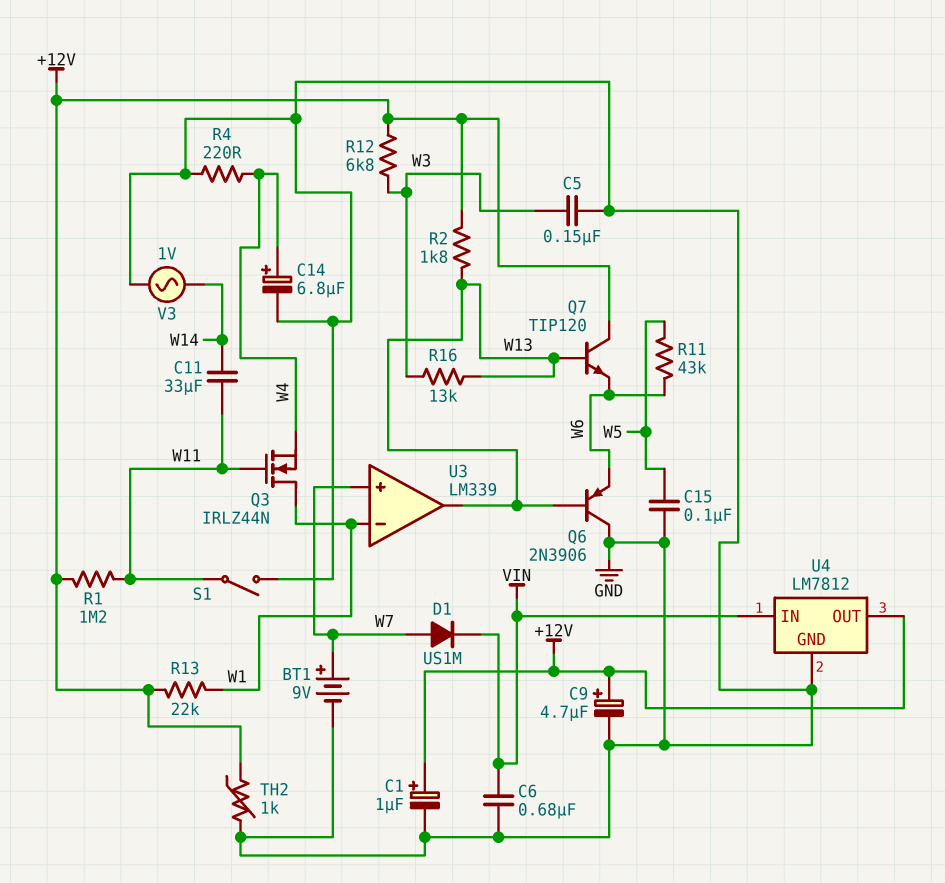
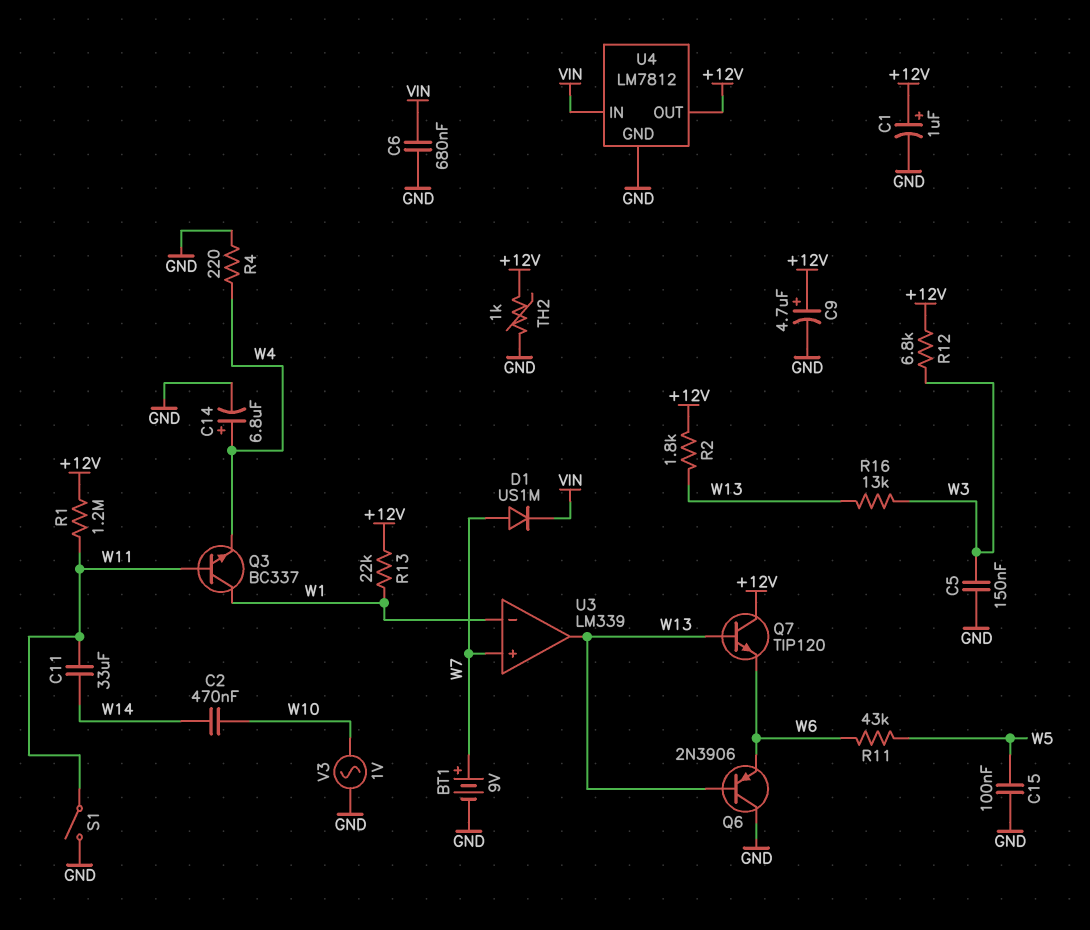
C2: none -> 470nF (W10, W14)
Q3: NMOS IRLZ44N (G W11, D W1, S W4) -> NPN BC337 (B W11, C W1, E W4)
V3: AC 1V (GND, W14) -> AC 1V (GND, W10)

